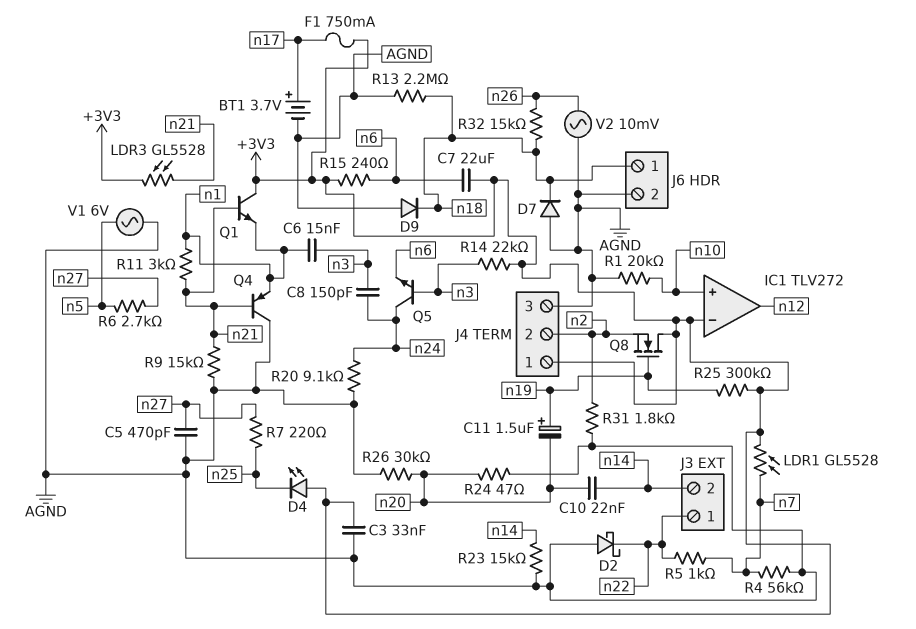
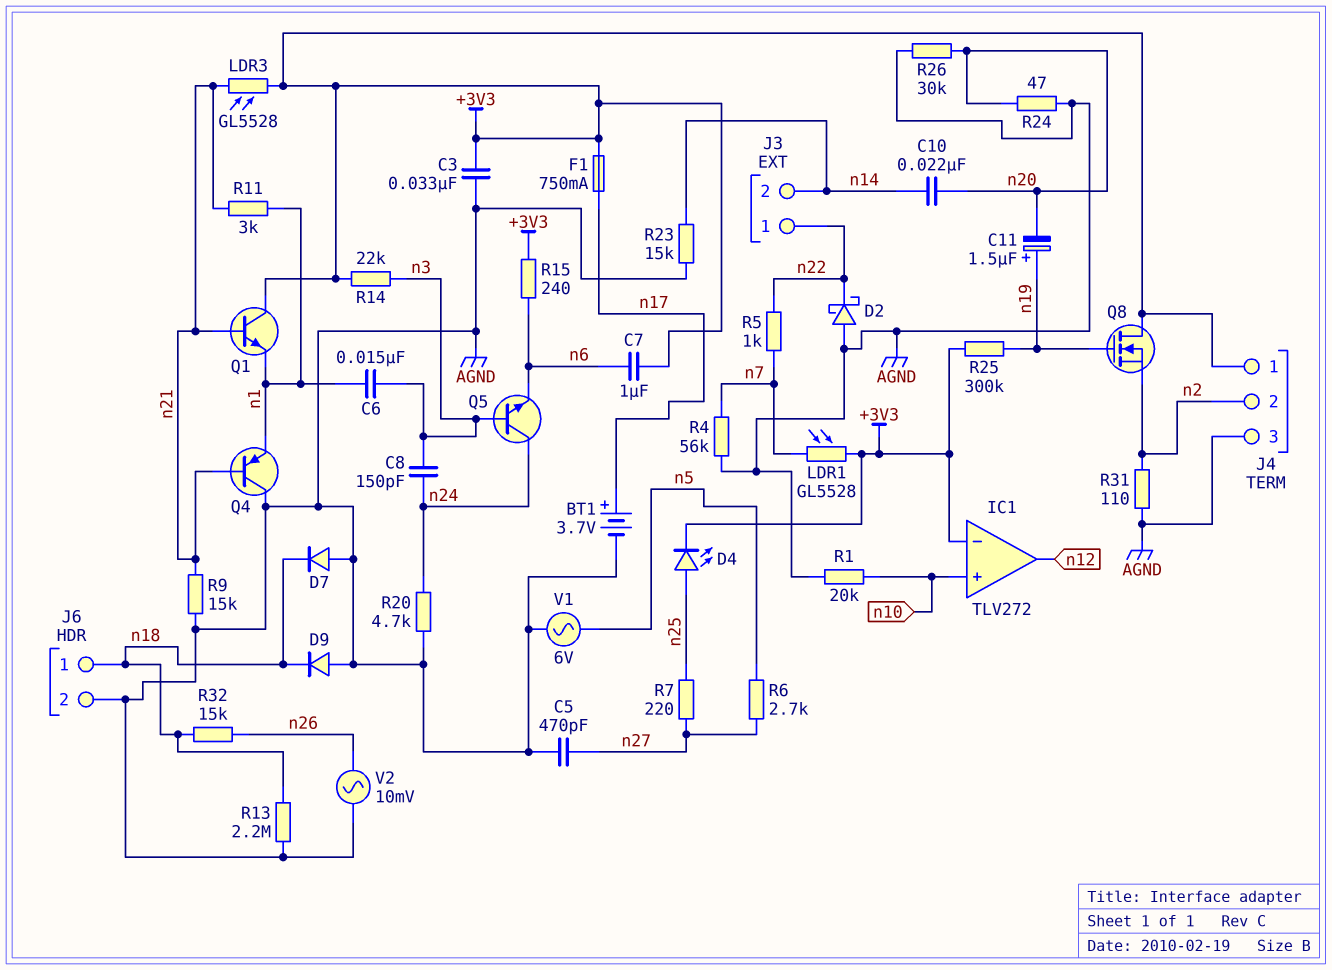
C7: 22uF (+3V3, n6) -> 1uF (+3V3, n6)
D4: LED (A +3V3, K n25) -> LED (A n25, K +3V3)
R20: 9.1k (AGND, n24) -> 4.7k (AGND, n24)
R31: 1.8k (AGND, n2) -> 110 (AGND, n2)

